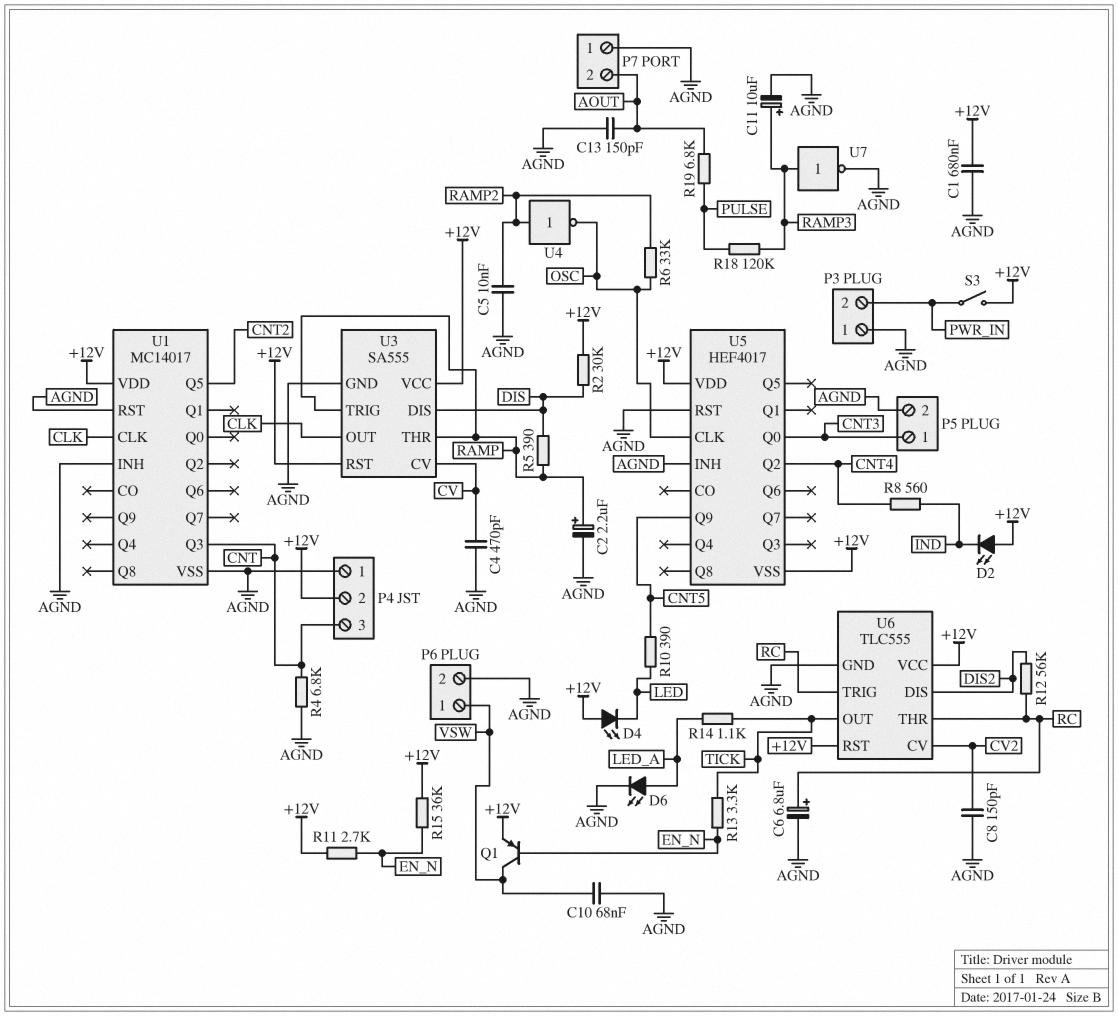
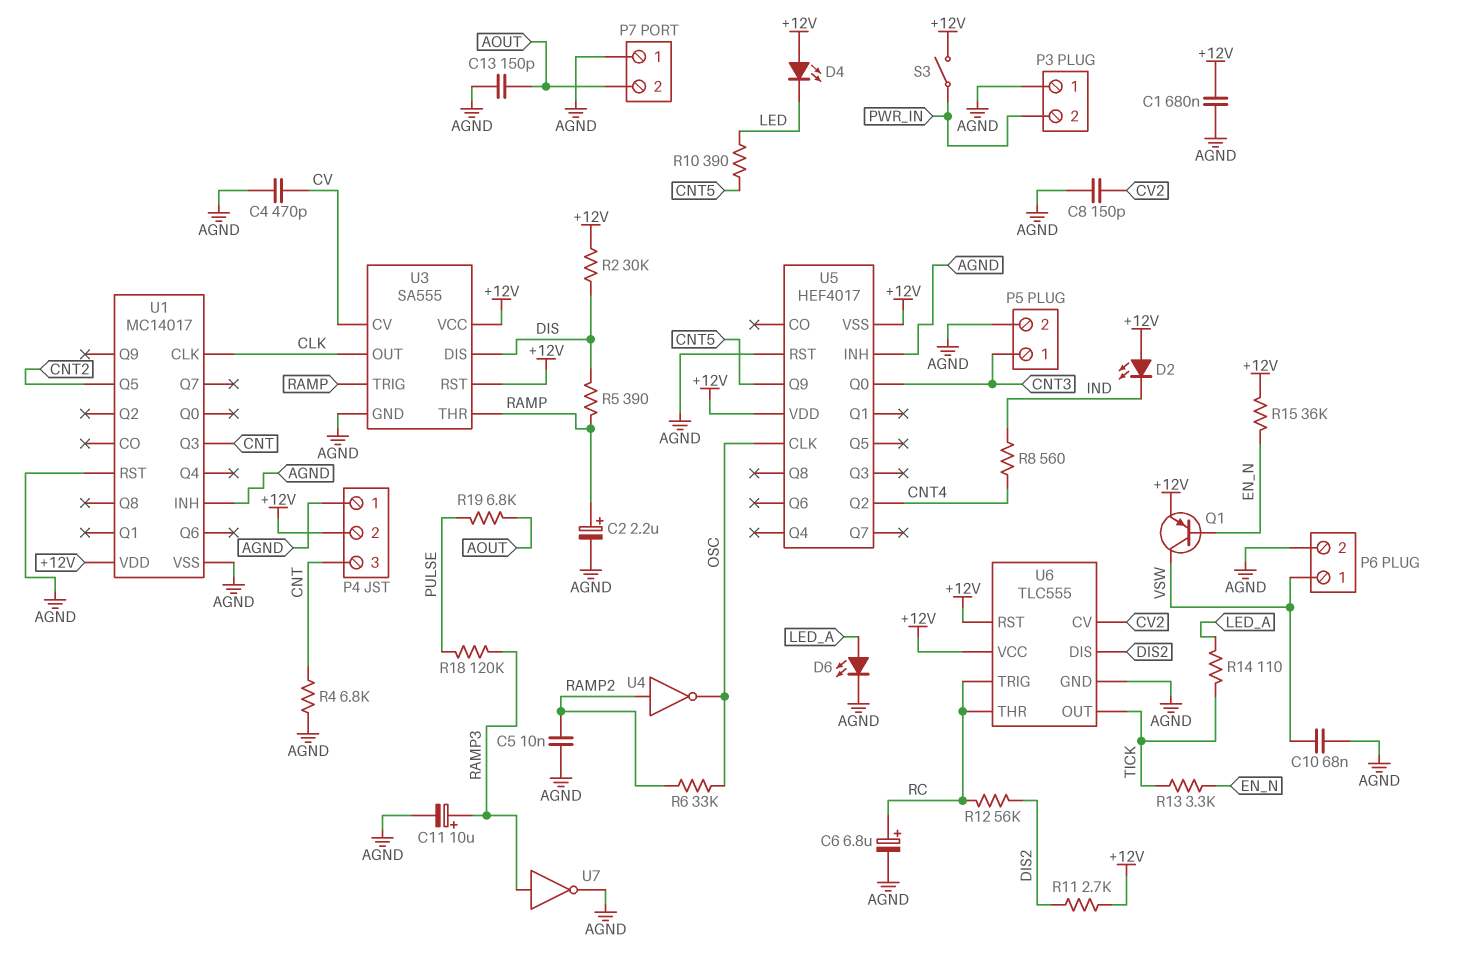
R11: 2.7k (+12V, EN_N) -> 2.7k (+12V, DIS2)
R14: 1.1k (LED_A, TICK) -> 110 (LED_A, TICK)

